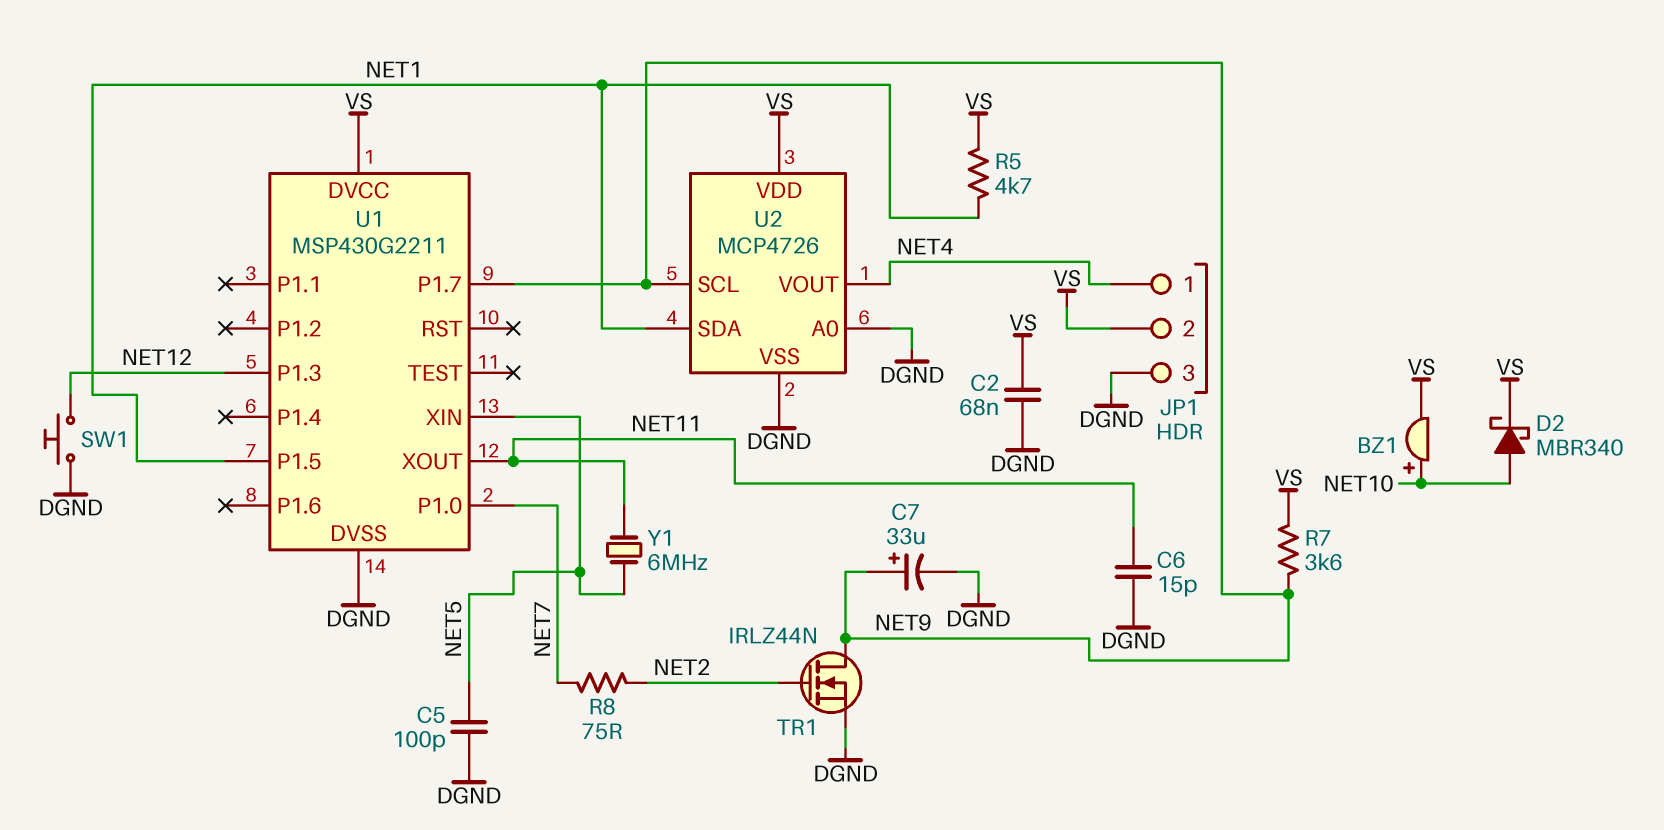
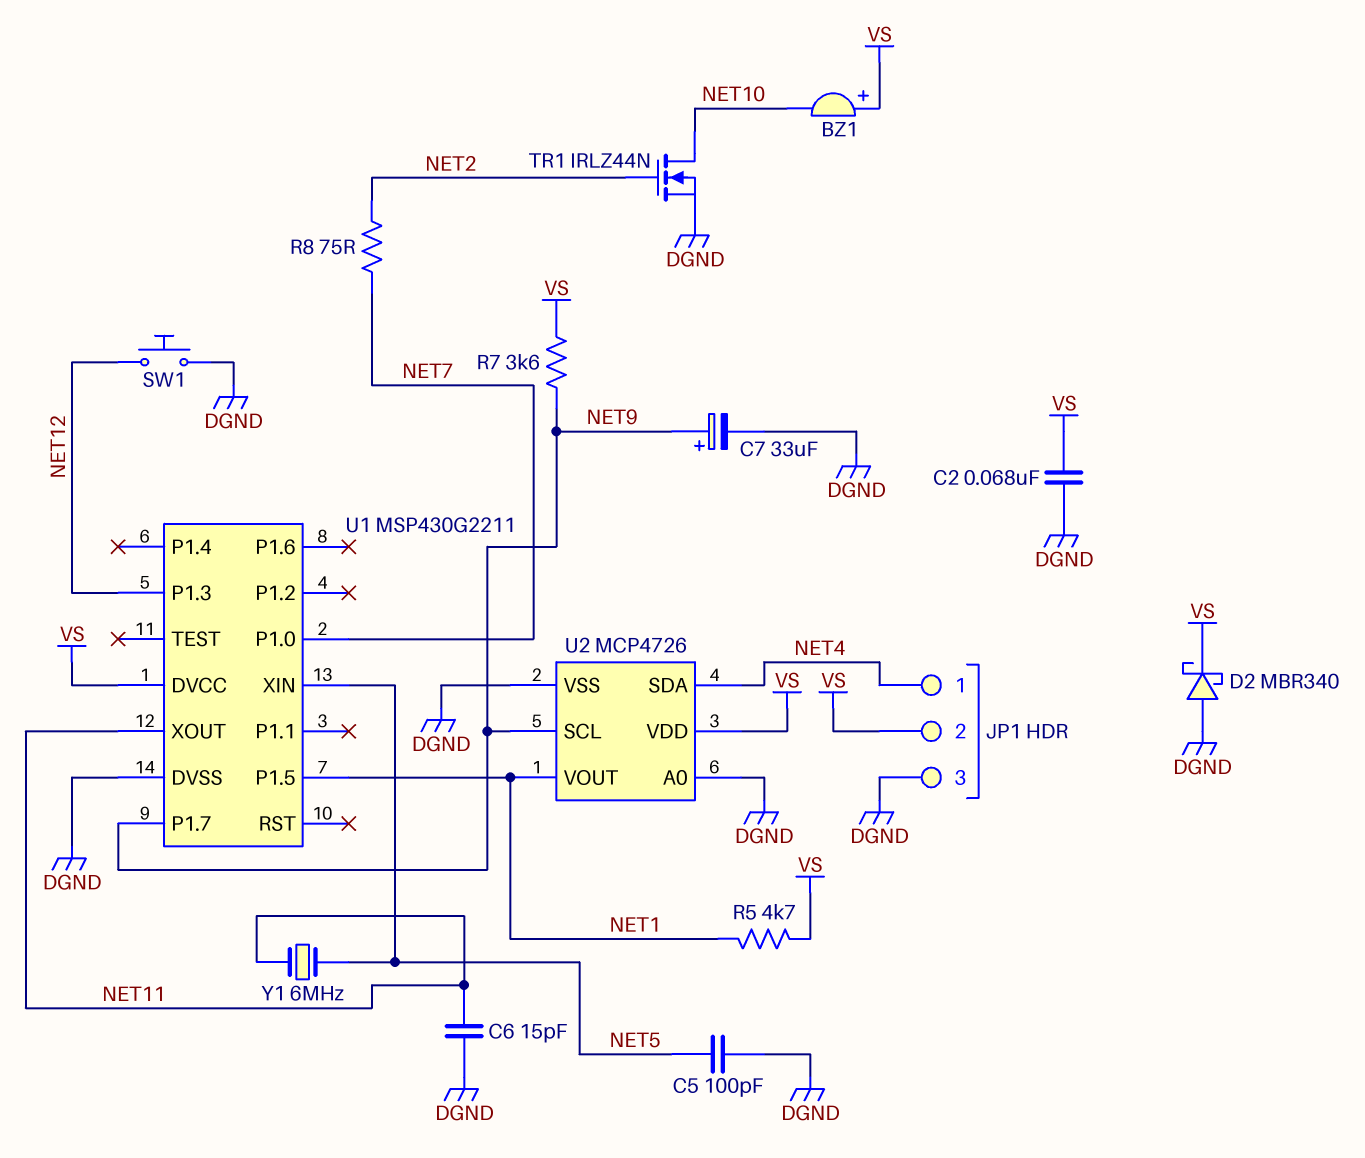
BZ1: buzzer (plus NET10, minus VS) -> buzzer (plus VS, minus NET10)
D2: schottky MBR340 (A NET10, K VS) -> schottky MBR340 (A DGND, K VS)
TR1: NMOS IRLZ44N (G NET2, D NET9, S DGND) -> NMOS IRLZ44N (G NET2, D NET10, S DGND)
U2 pin SDA: NET1 -> NET4
U2 pin VOUT: NET4 -> NET1

